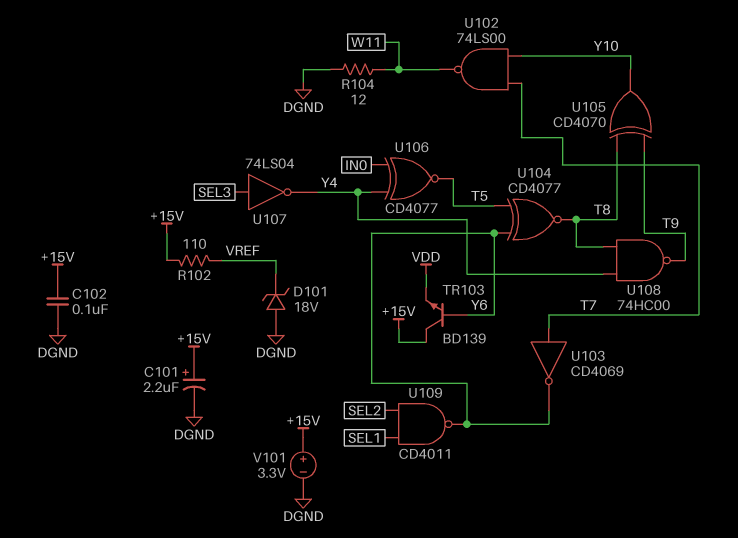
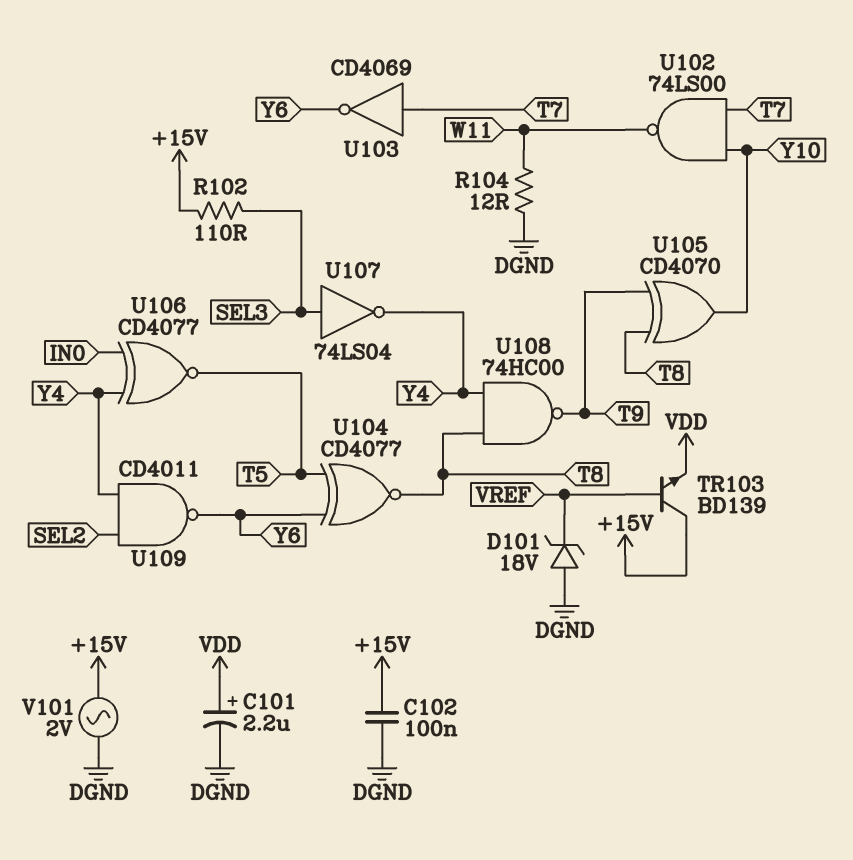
C101: 2.2uF (plus +15V, minus DGND) -> 2.2uF (plus VDD, minus DGND)
R102: 110 (+15V, VREF) -> 110 (+15V, SEL3)
TR103: NPN BD139 (B Y6, C +15V, E VDD) -> NPN BD139 (B VREF, C +15V, E VDD)
U109: NAND CD4011 (in SEL1, in SEL2, out Y6) -> NAND CD4011 (in SEL2, in Y4, out Y6)
V101: 3.3V (plus +15V, minus DGND) -> AC 2V (+15V, DGND)

